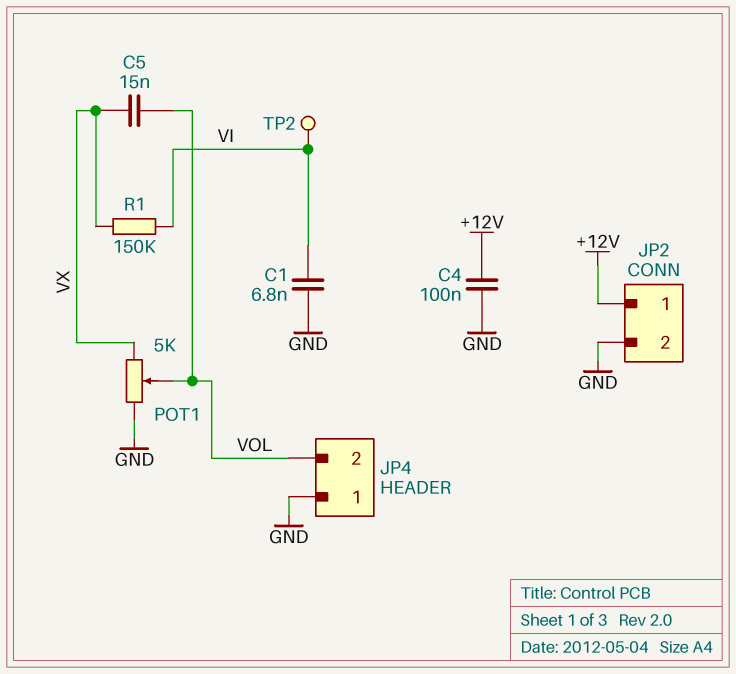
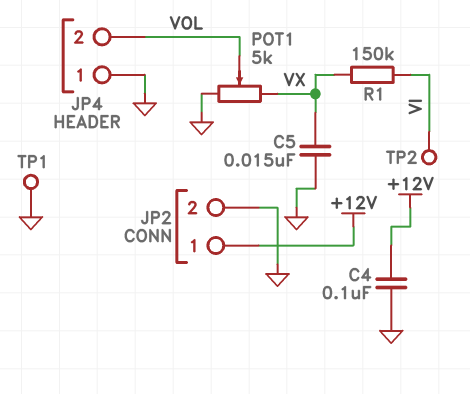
C1: 6.8nF (GND, VI) -> none
C5: 15nF (VOL, VX) -> 15nF (GND, VX)
TP1: none -> test point (GND)

